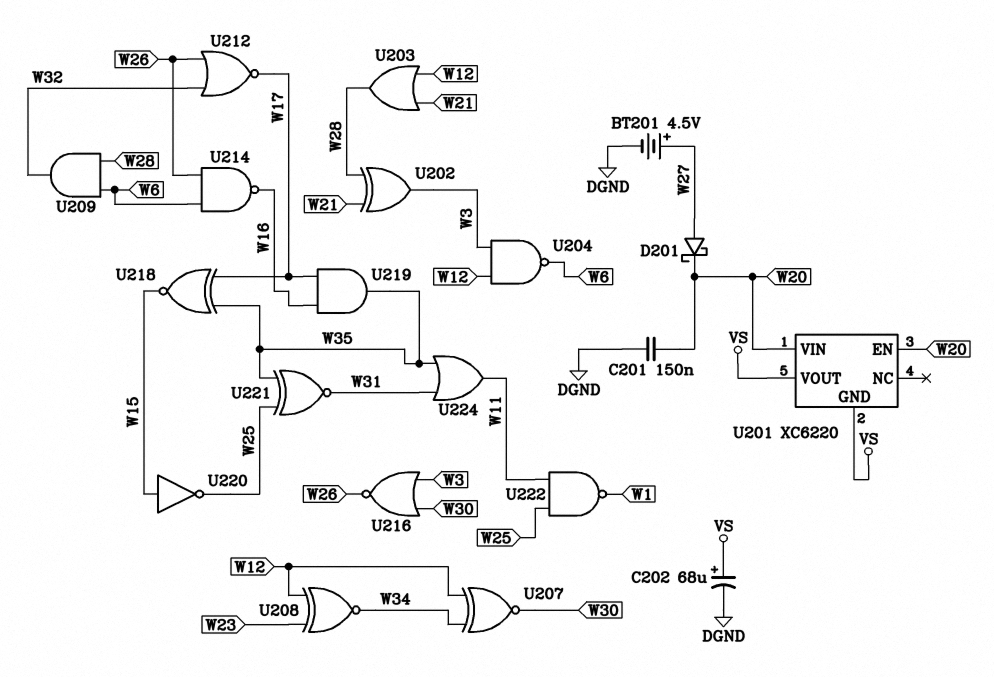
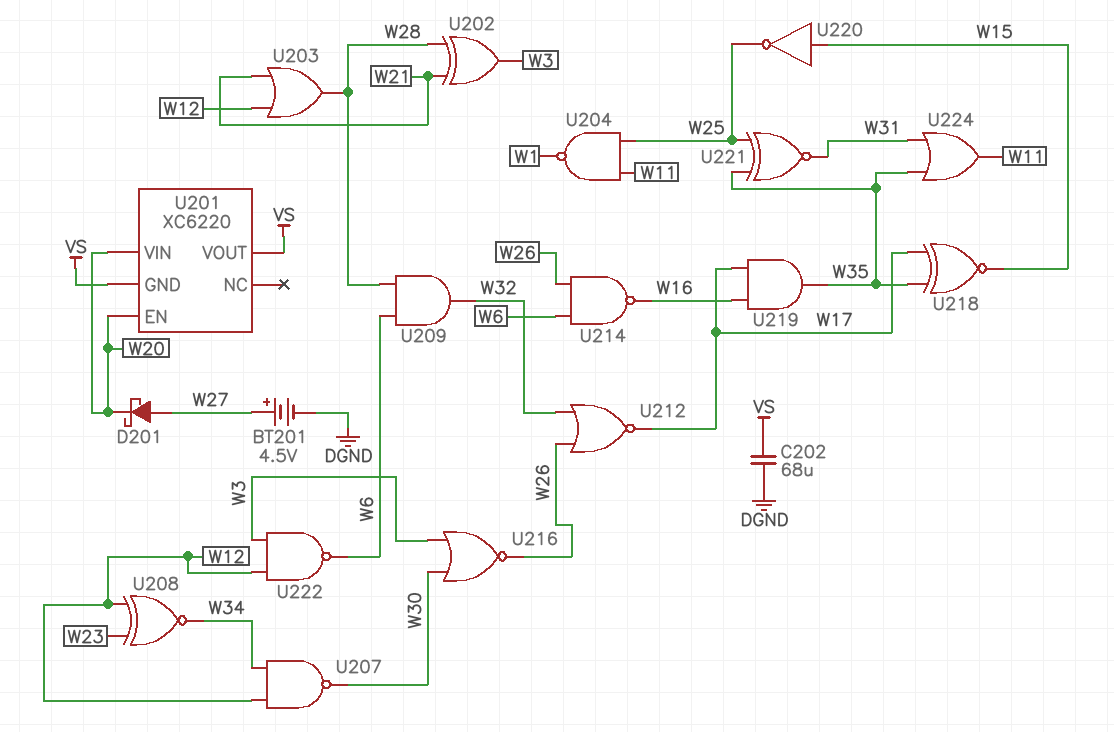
C201: 150nF (DGND, W20) -> none
C202: 68uF (plus VS, minus DGND) -> 68uF (DGND, VS)
U204: NAND (in W3, in W12, out W6) -> NAND (in W11, in W25, out W1)
U207: XNOR (in W12, in W34, out W30) -> NAND (in W12, in W34, out W30)
U222: NAND (in W11, in W25, out W1) -> NAND (in W3, in W12, out W6)

